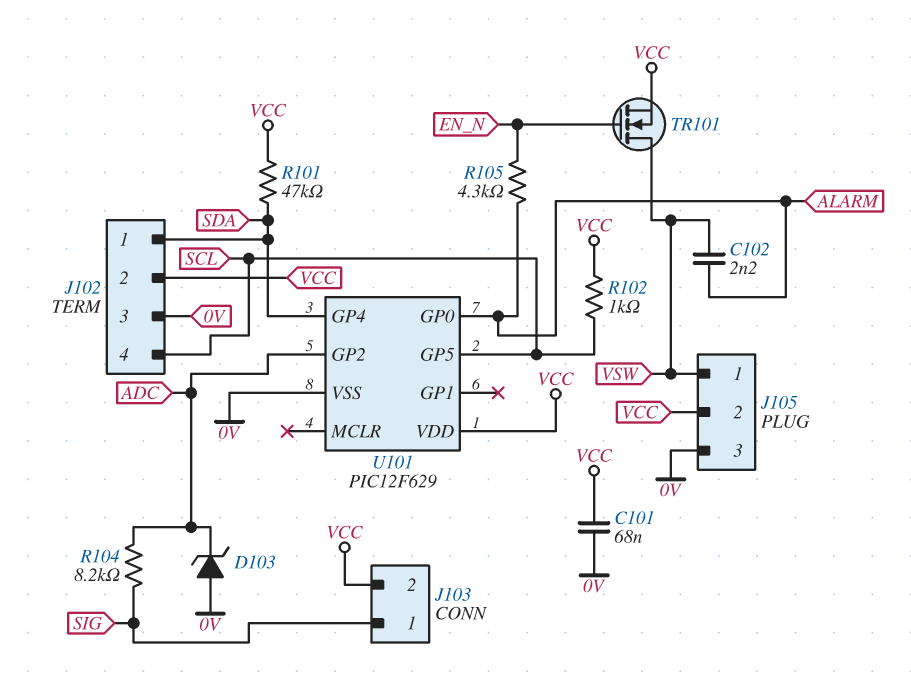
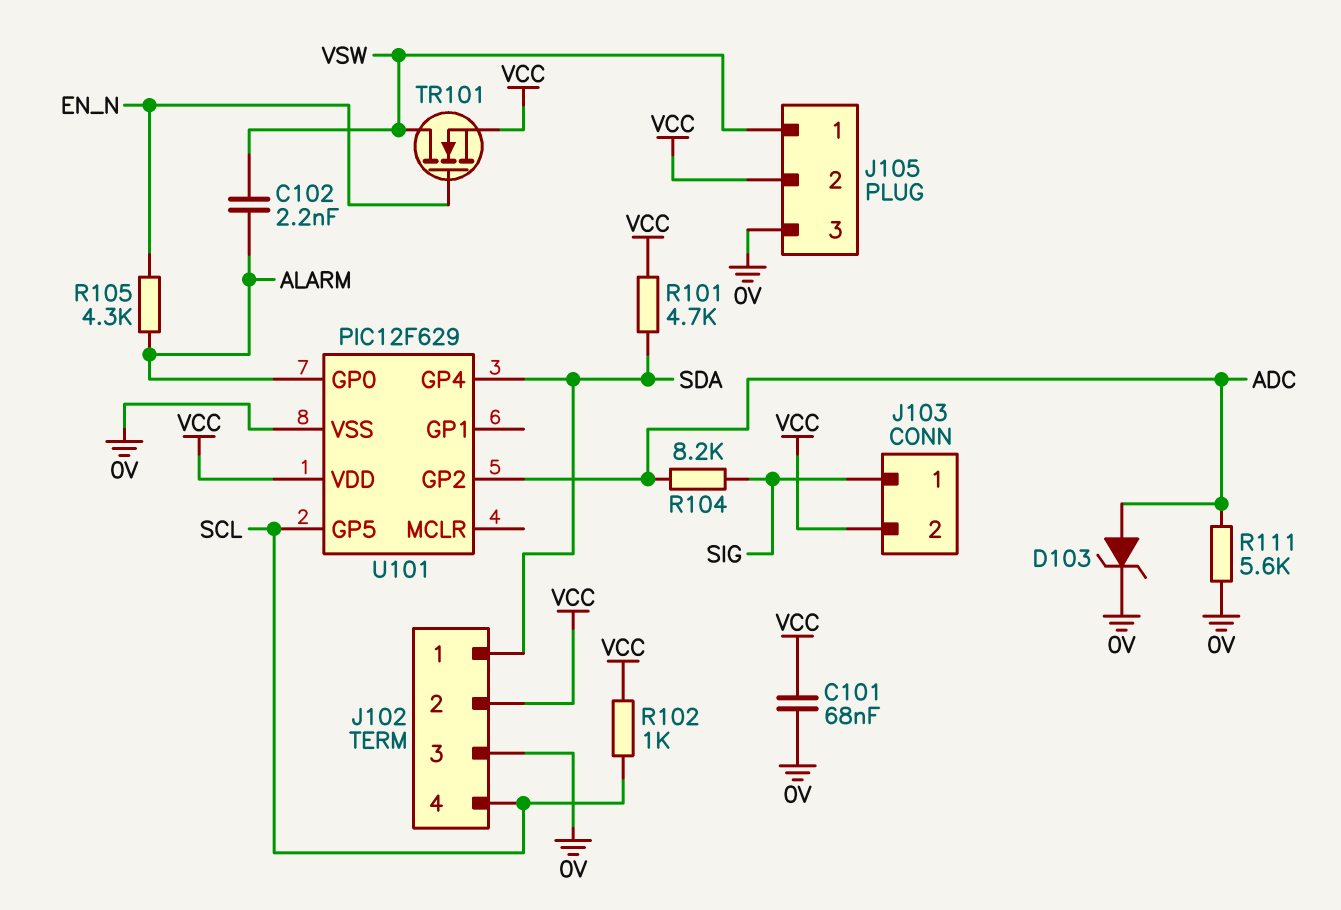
D103: zener (A 0V, K ADC) -> zener (A ADC, K 0V)
R101: 47k (SDA, VCC) -> 4.7k (SDA, VCC)
R111: none -> 5.6k (0V, ADC)

